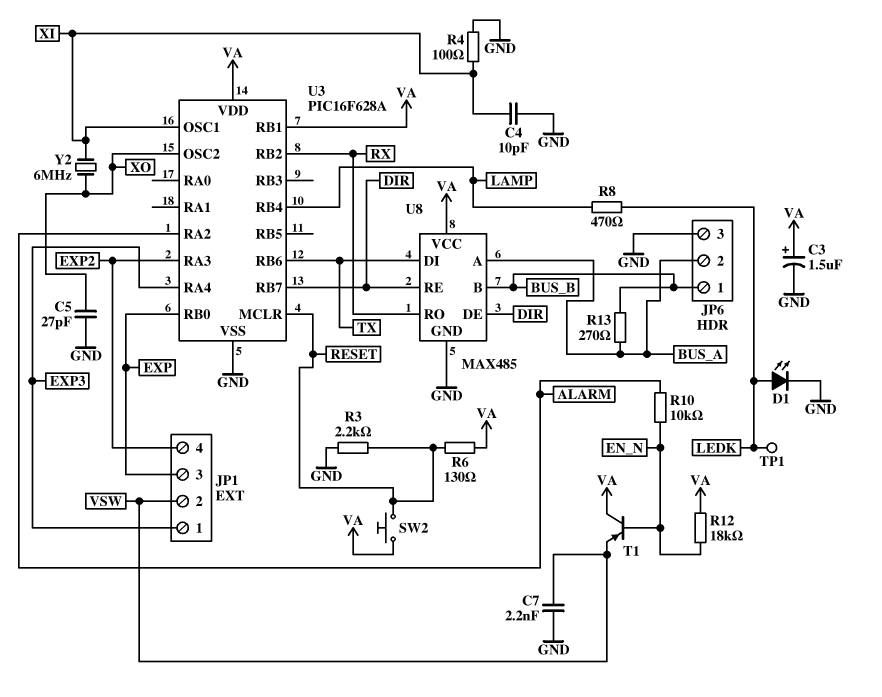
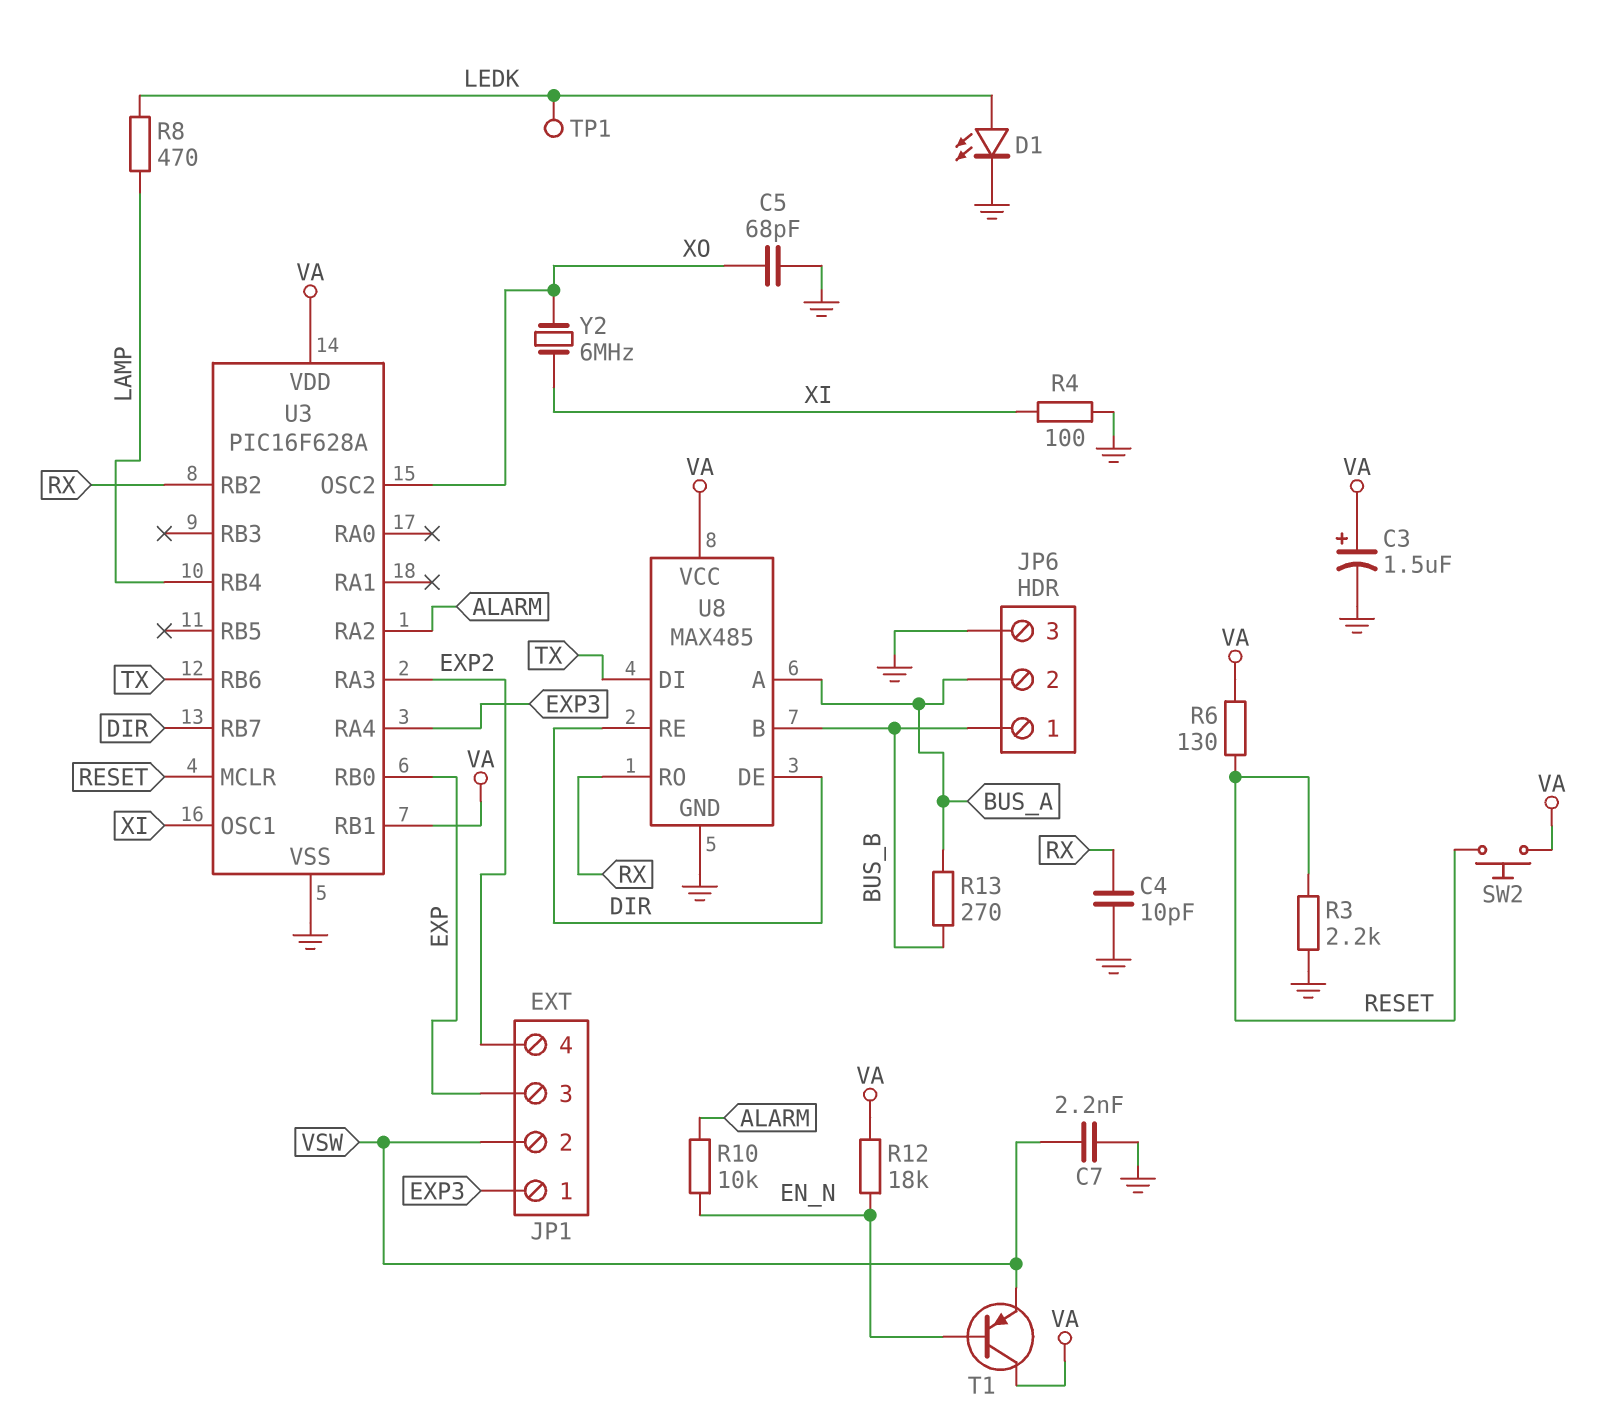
C4: 10pF (GND, XI) -> 10pF (GND, RX)
C5: 27pF (GND, XO) -> 68pF (GND, XO)

